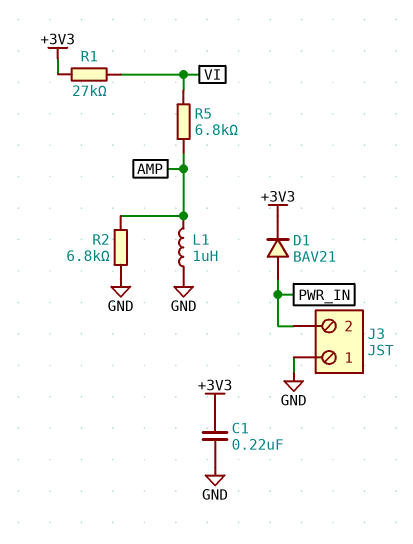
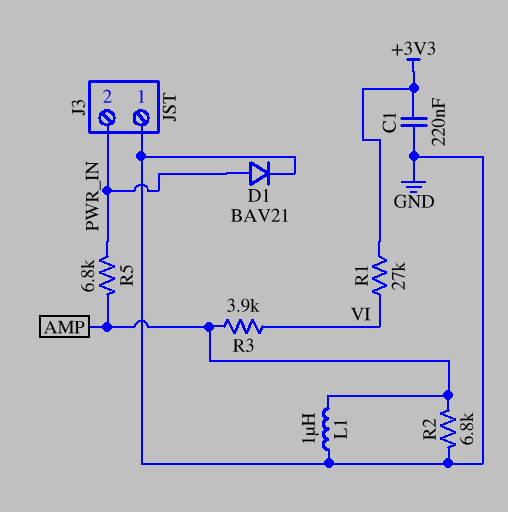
D1: diode BAV21 (A PWR_IN, K +3V3) -> diode BAV21 (A PWR_IN, K GND)
R3: none -> 3.9k (AMP, VI)
R5: 6.8k (AMP, VI) -> 6.8k (AMP, PWR_IN)

